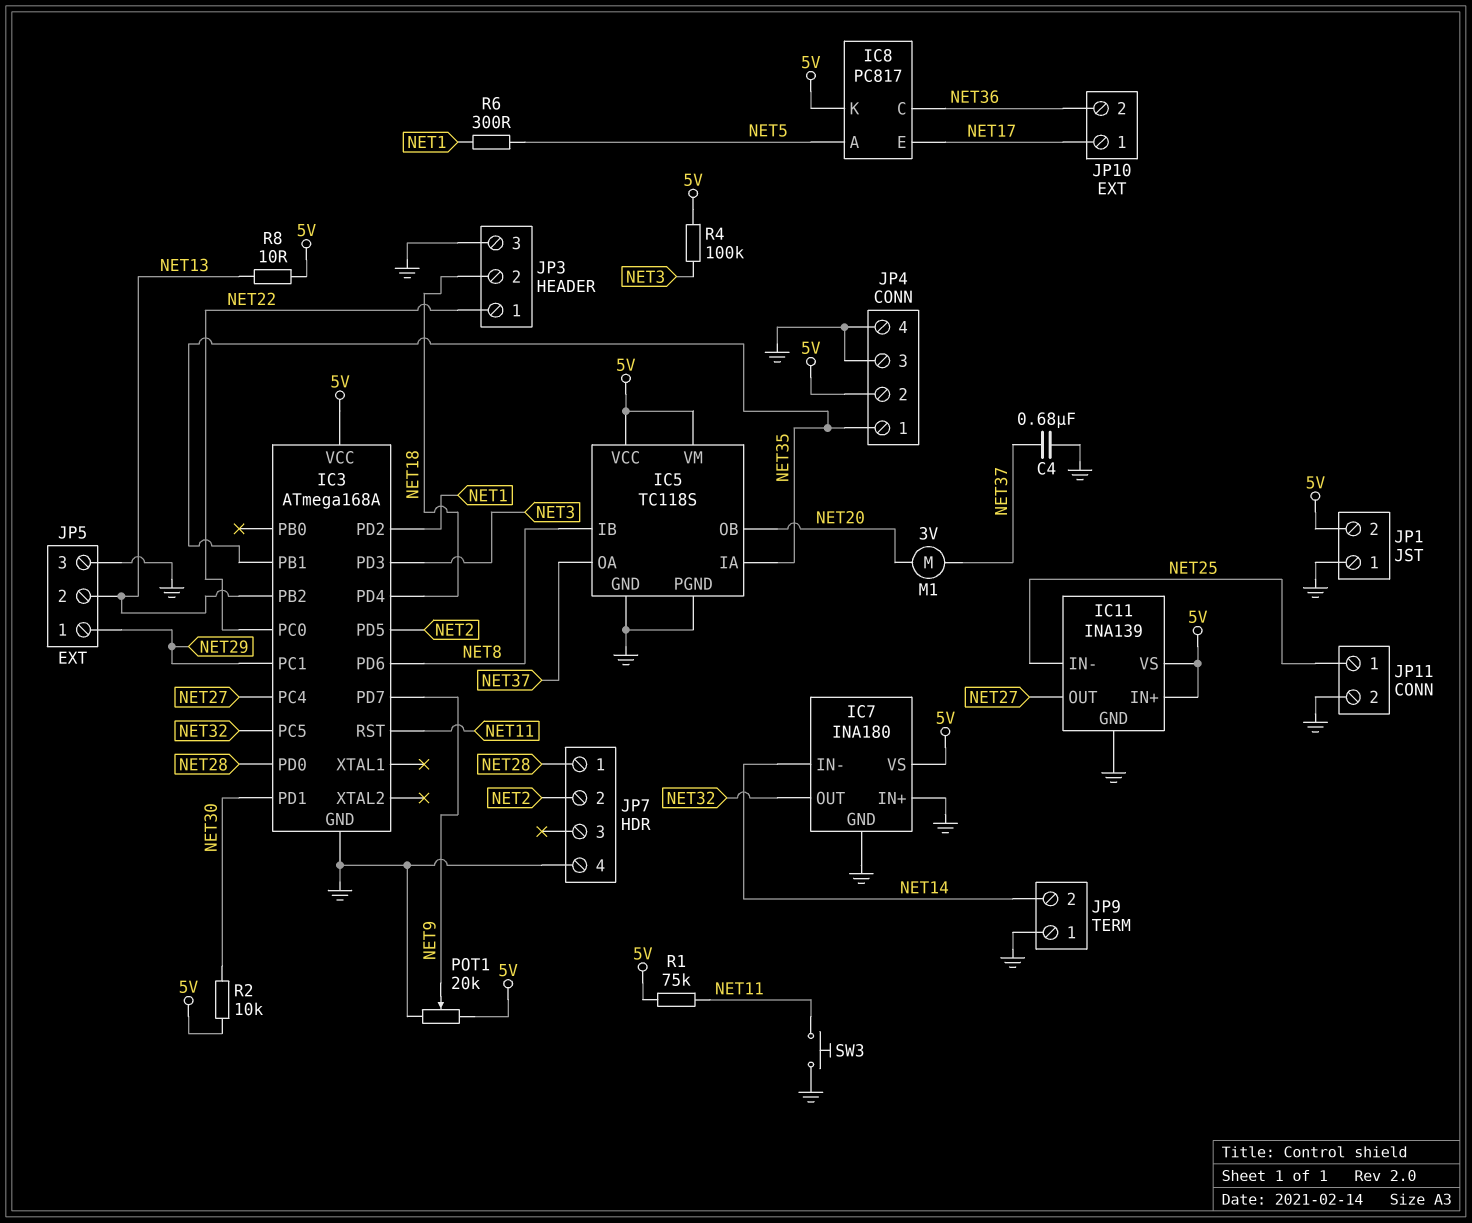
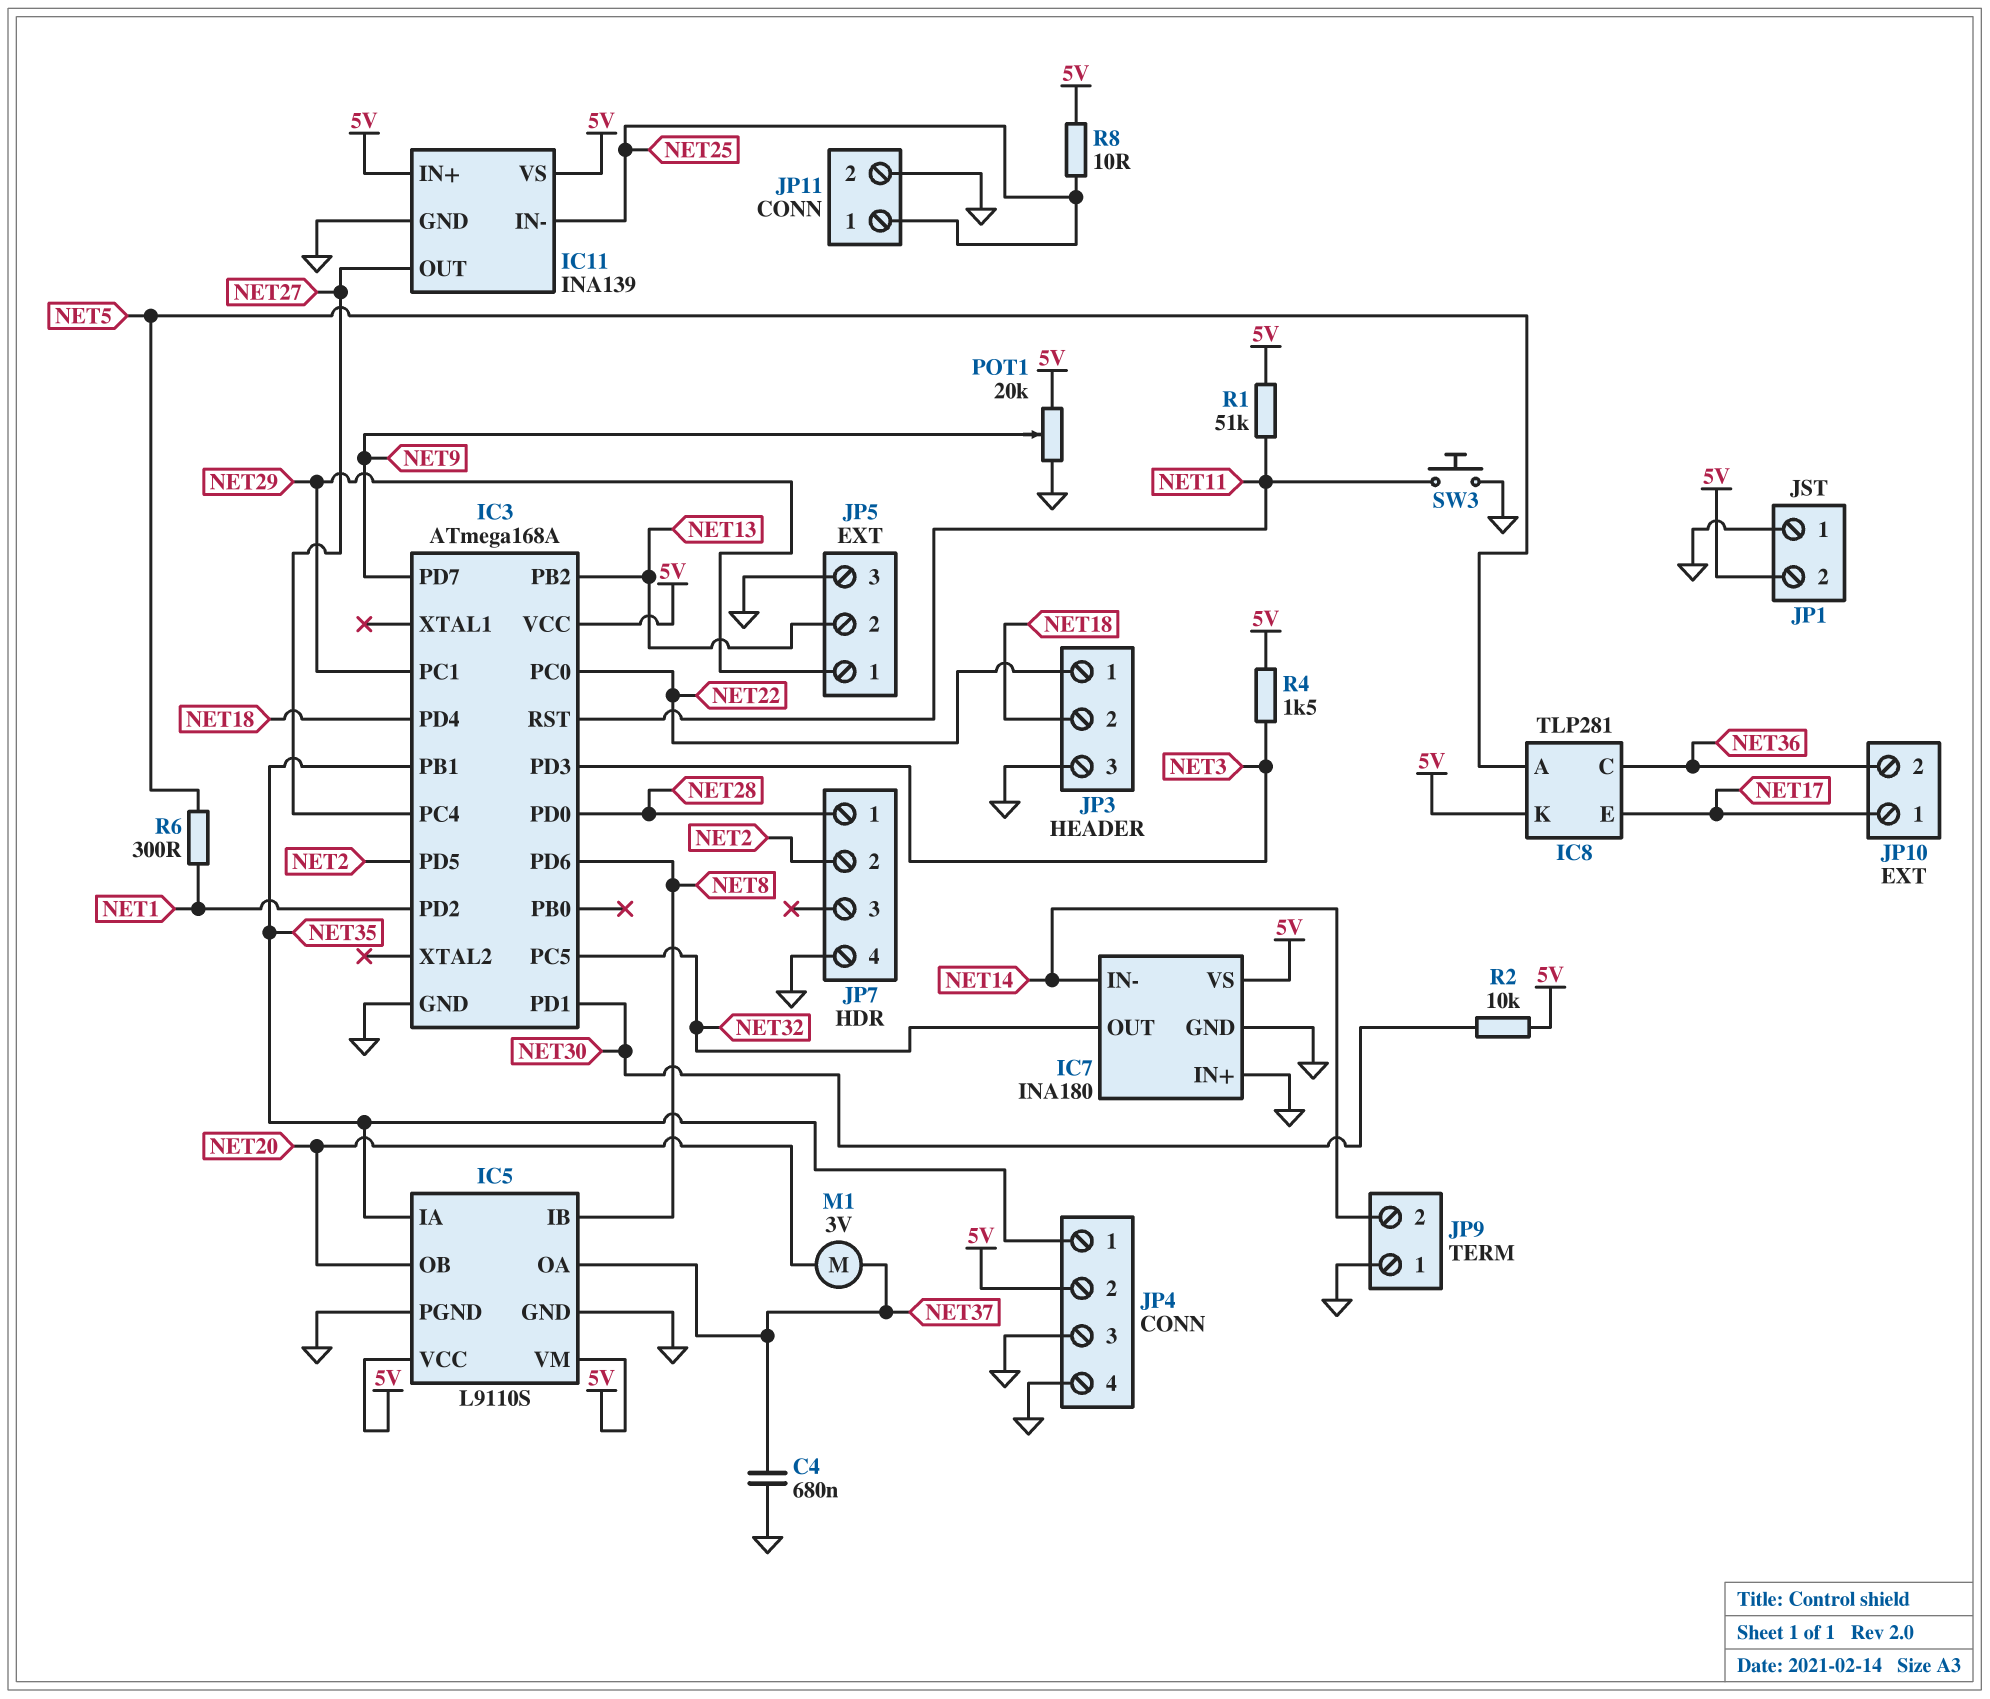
IC5: TC118S -> L9110S
IC8: PC817 -> TLP281
R1: 75k (5V, NET11) -> 51k (5V, NET11)
R4: 100k (5V, NET3) -> 1.5k (5V, NET3)
R8: 10 (5V, NET13) -> 10 (5V, NET25)

